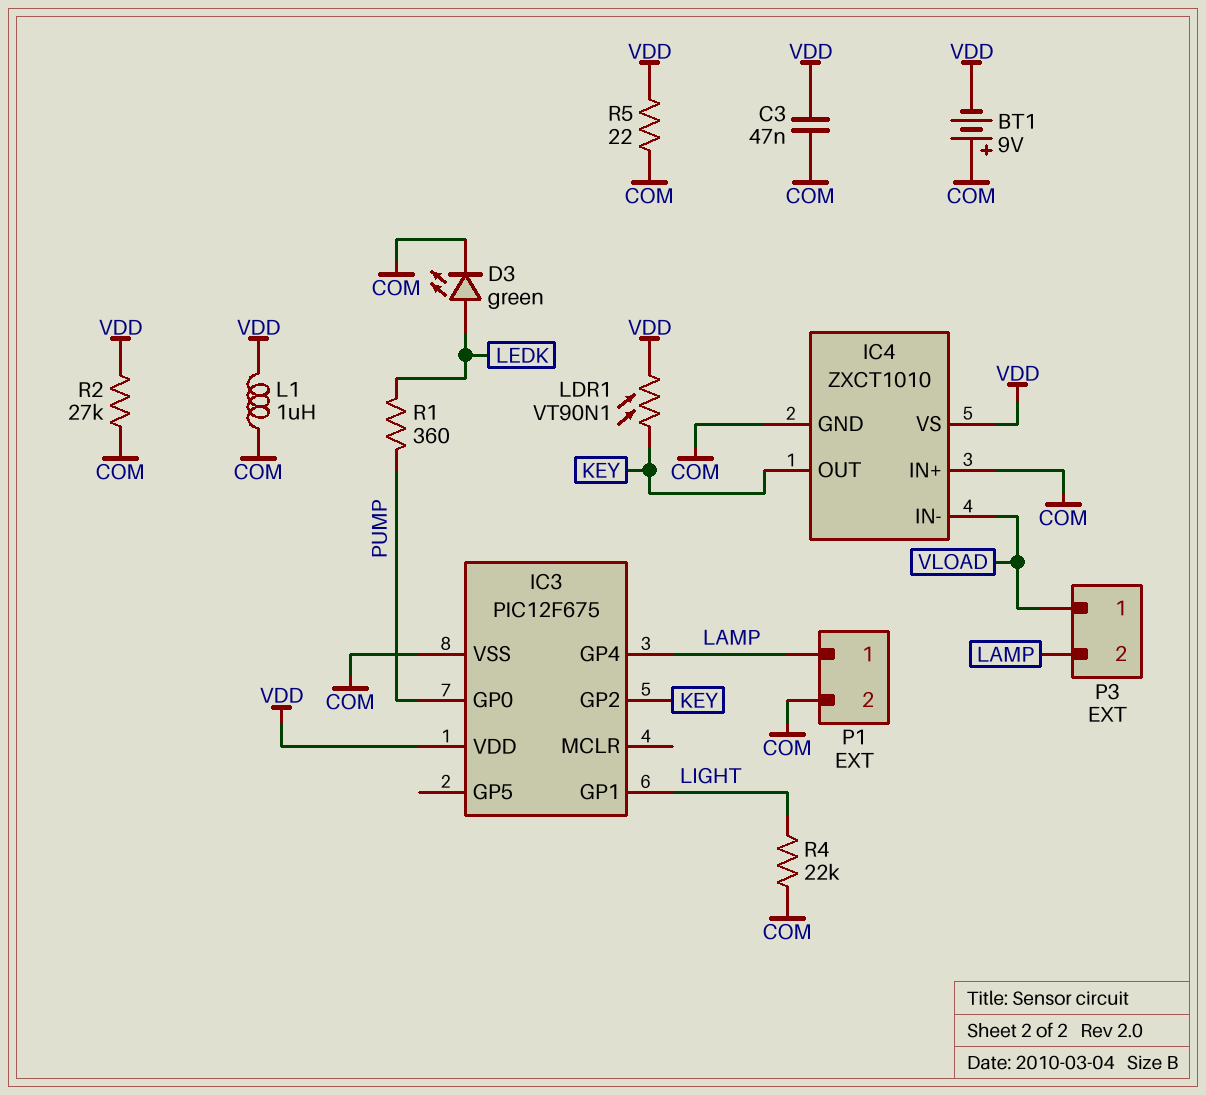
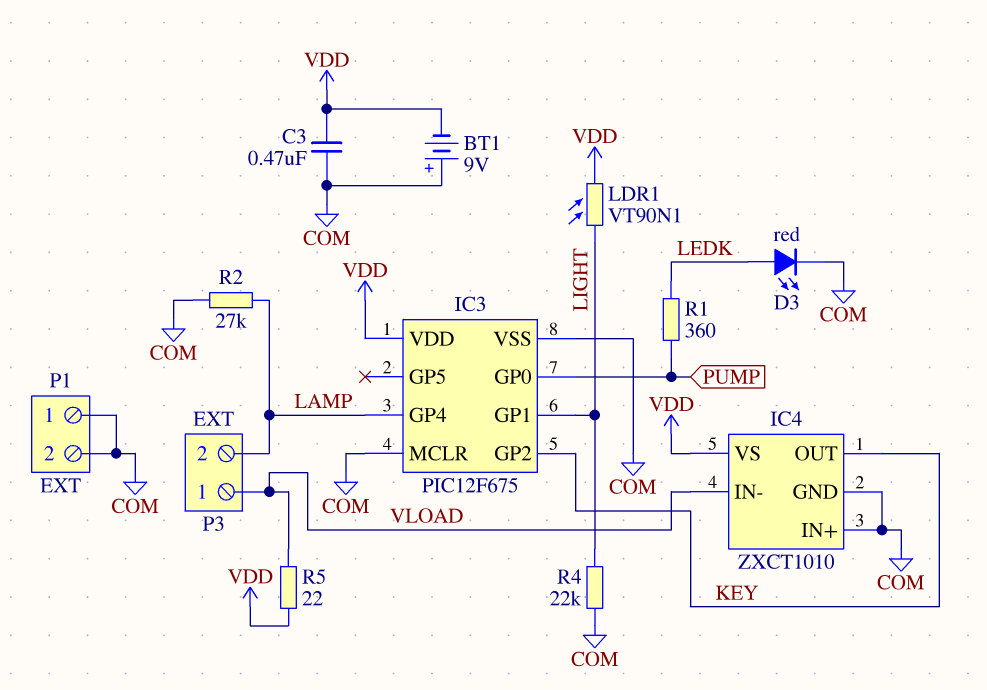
C3: 47nF (COM, VDD) -> 470nF (COM, VDD)
D3: LED green (A LEDK, K COM) -> LED red (A LEDK, K COM)
IC3 pin MCLR: none -> COM
L1: 1uH (COM, VDD) -> none
LDR1: VT90N1 (KEY, VDD) -> VT90N1 (LIGHT, VDD)
P1 pin 1: LAMP -> COM
R2: 27k (COM, VDD) -> 27k (COM, LAMP)
R5: 22 (COM, VDD) -> 22 (VDD, VLOAD)

